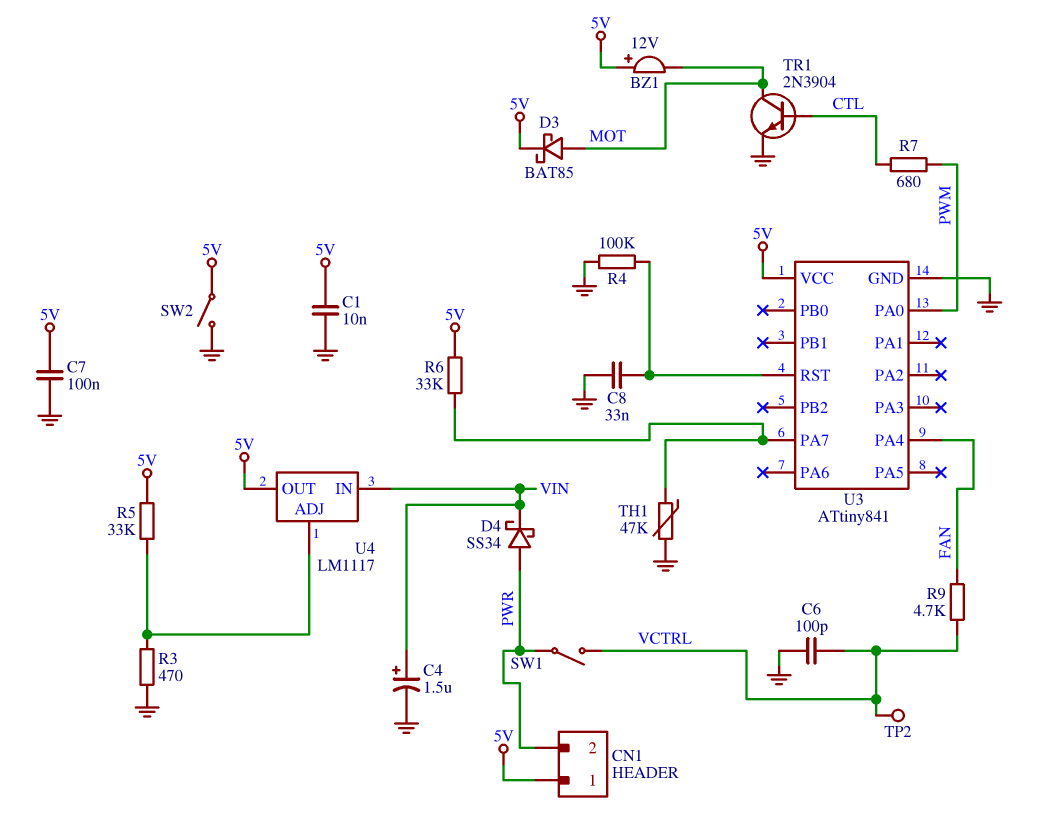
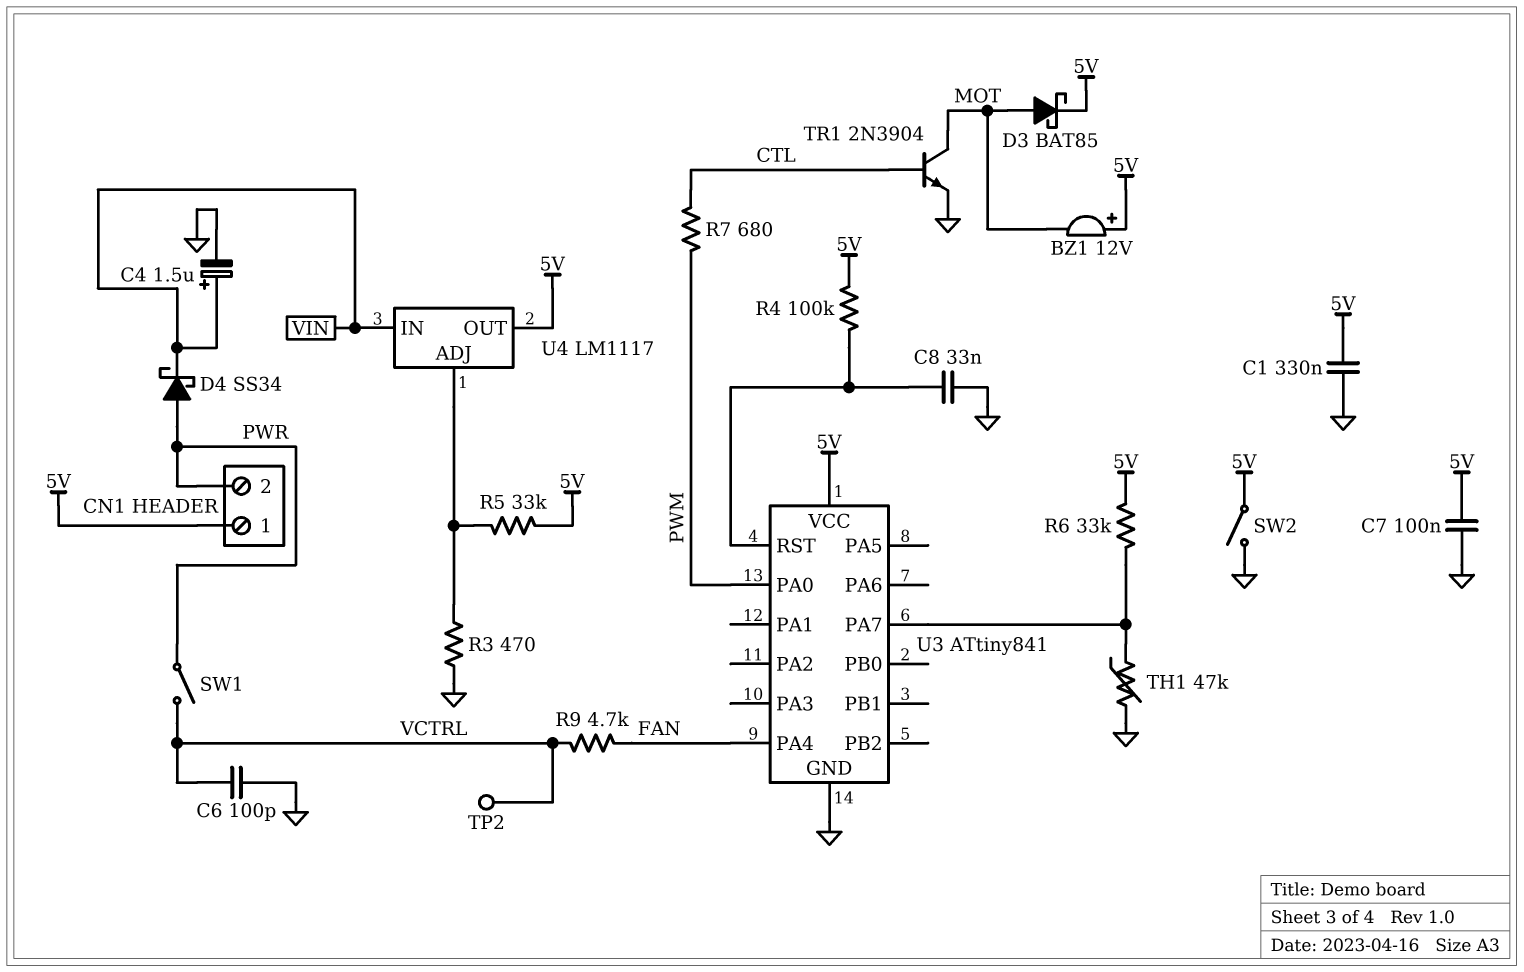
C1: 10nF (5V, GND) -> 330nF (5V, GND)
R4: 100k (GND, U3/RST) -> 100k (5V, U3/RST)

